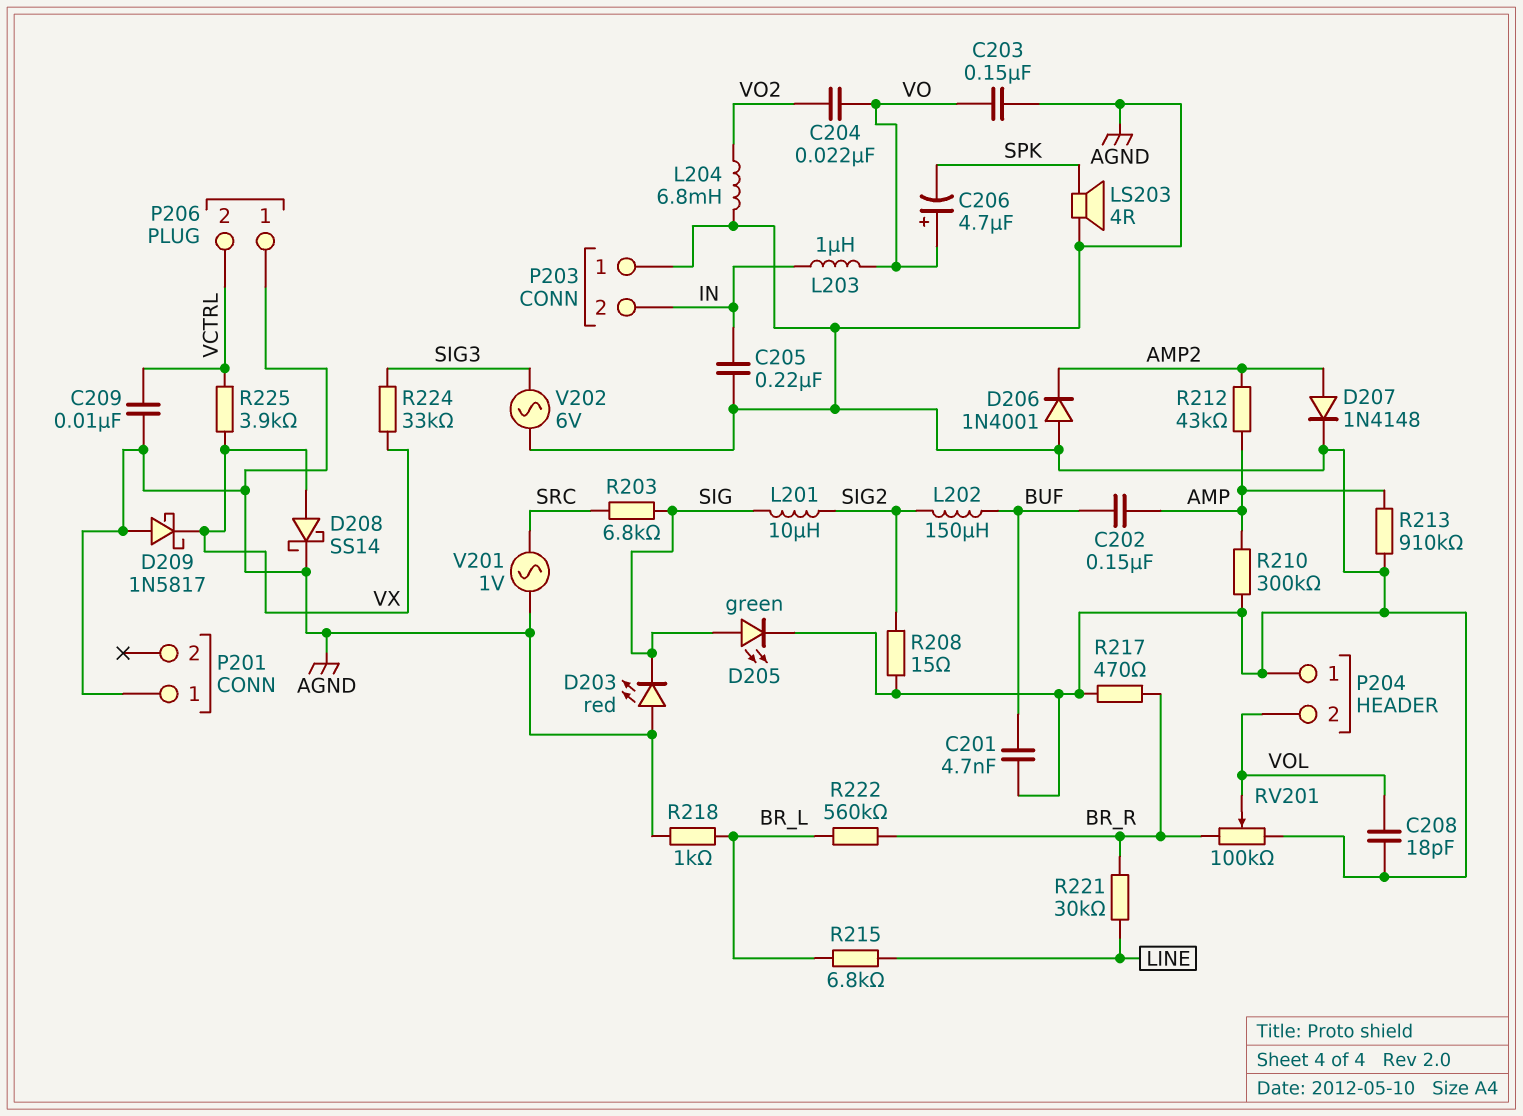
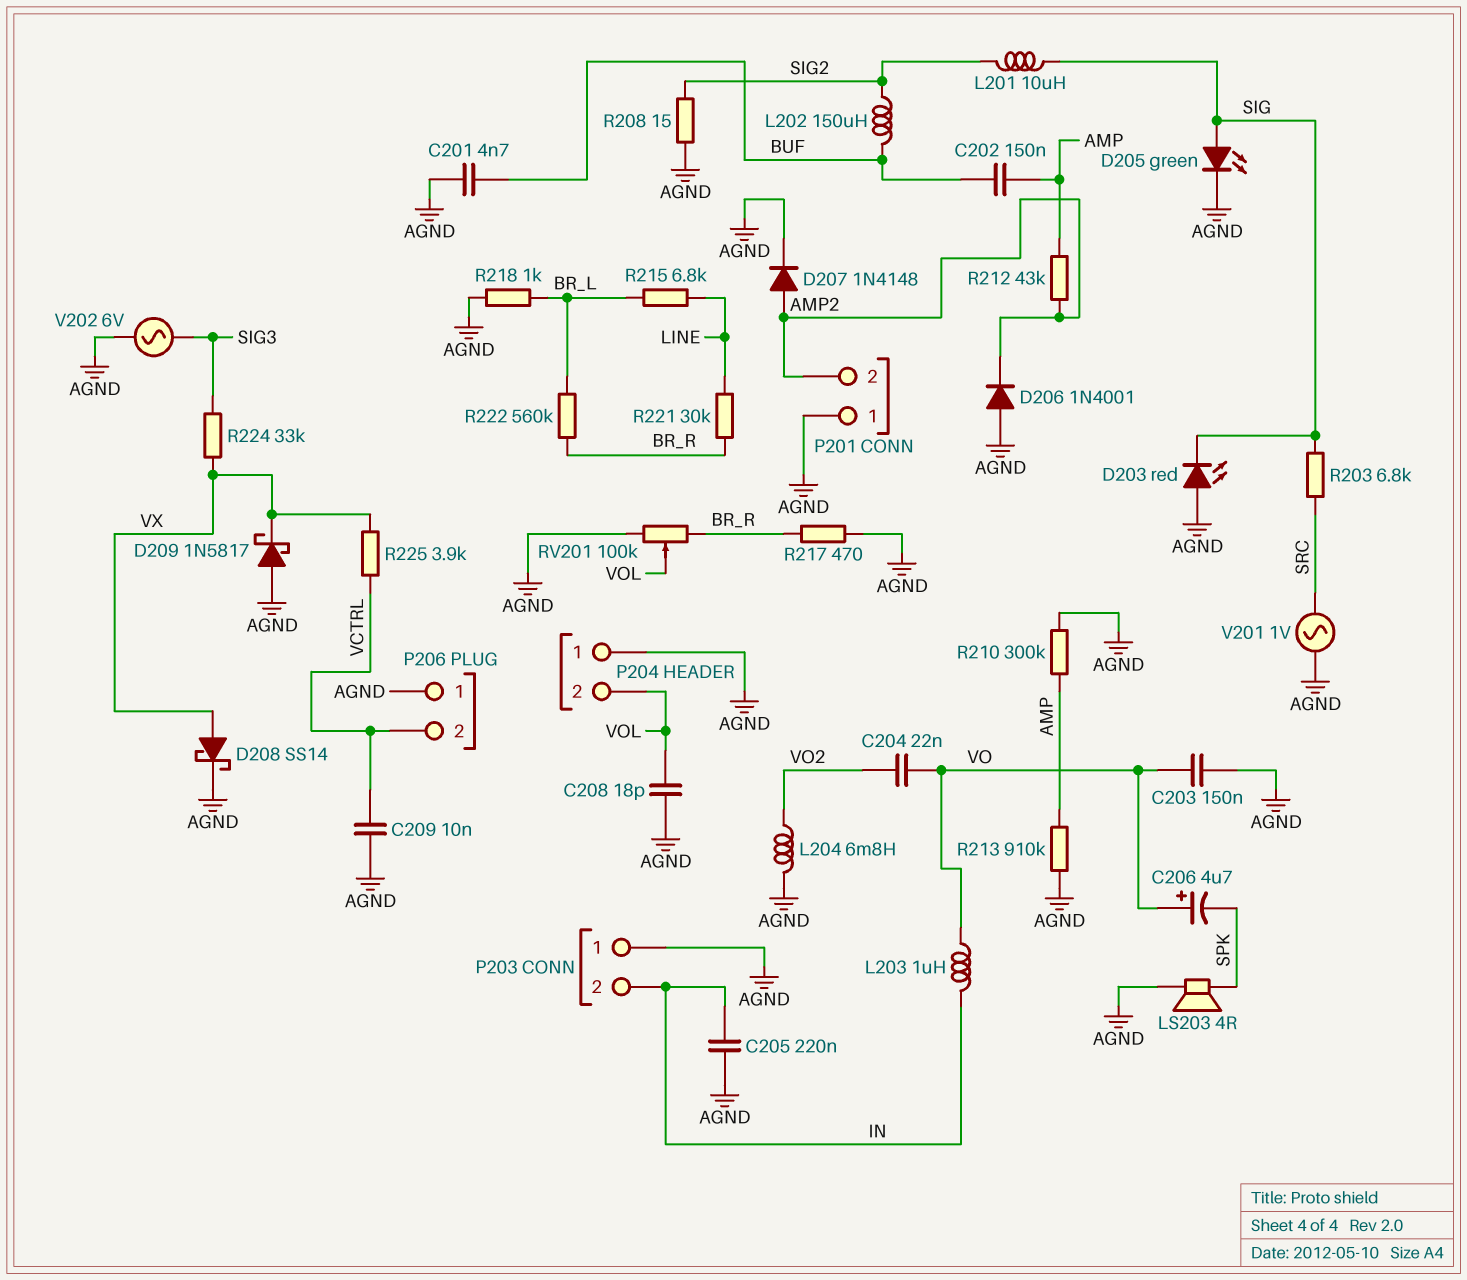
P201 pin 2: none -> AMP2

